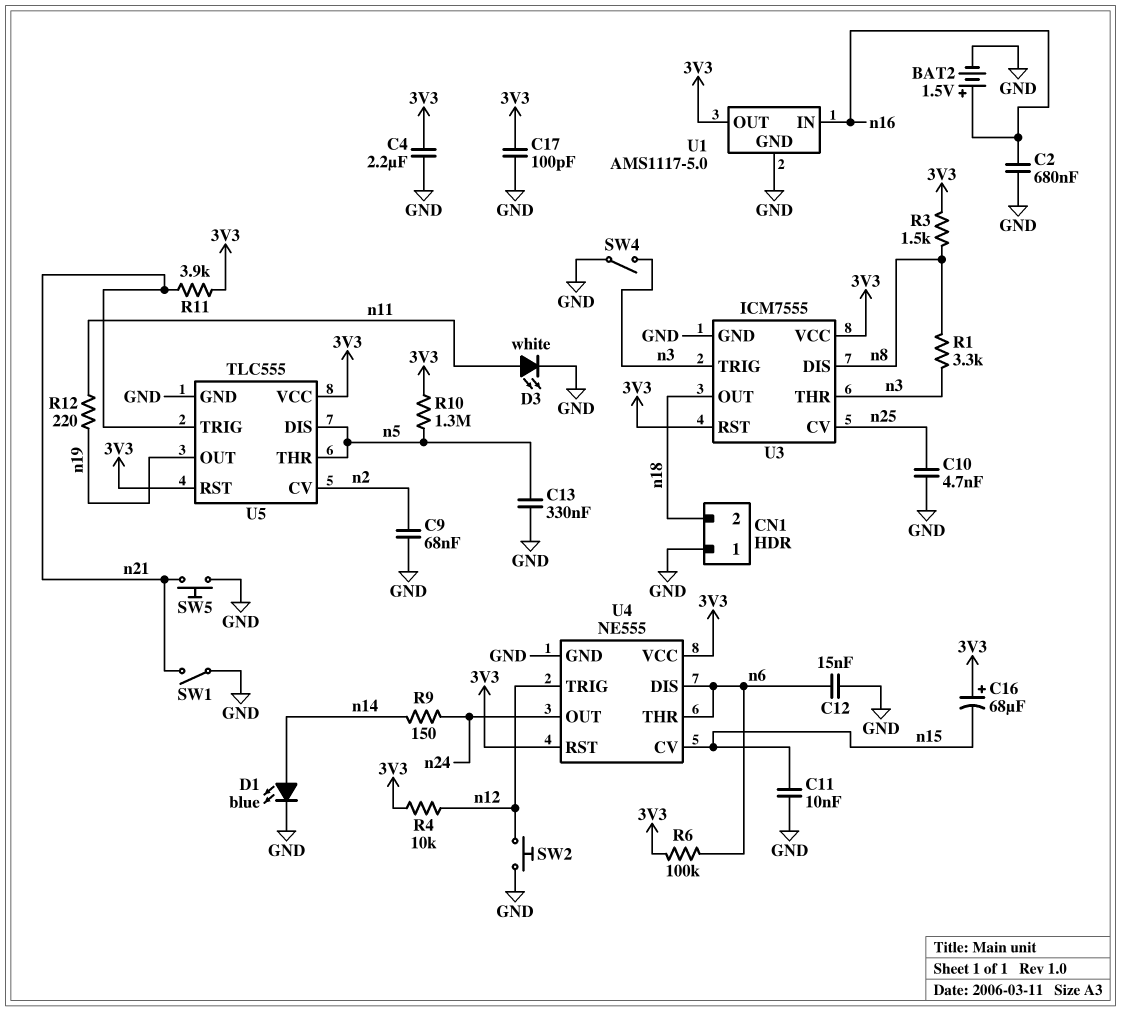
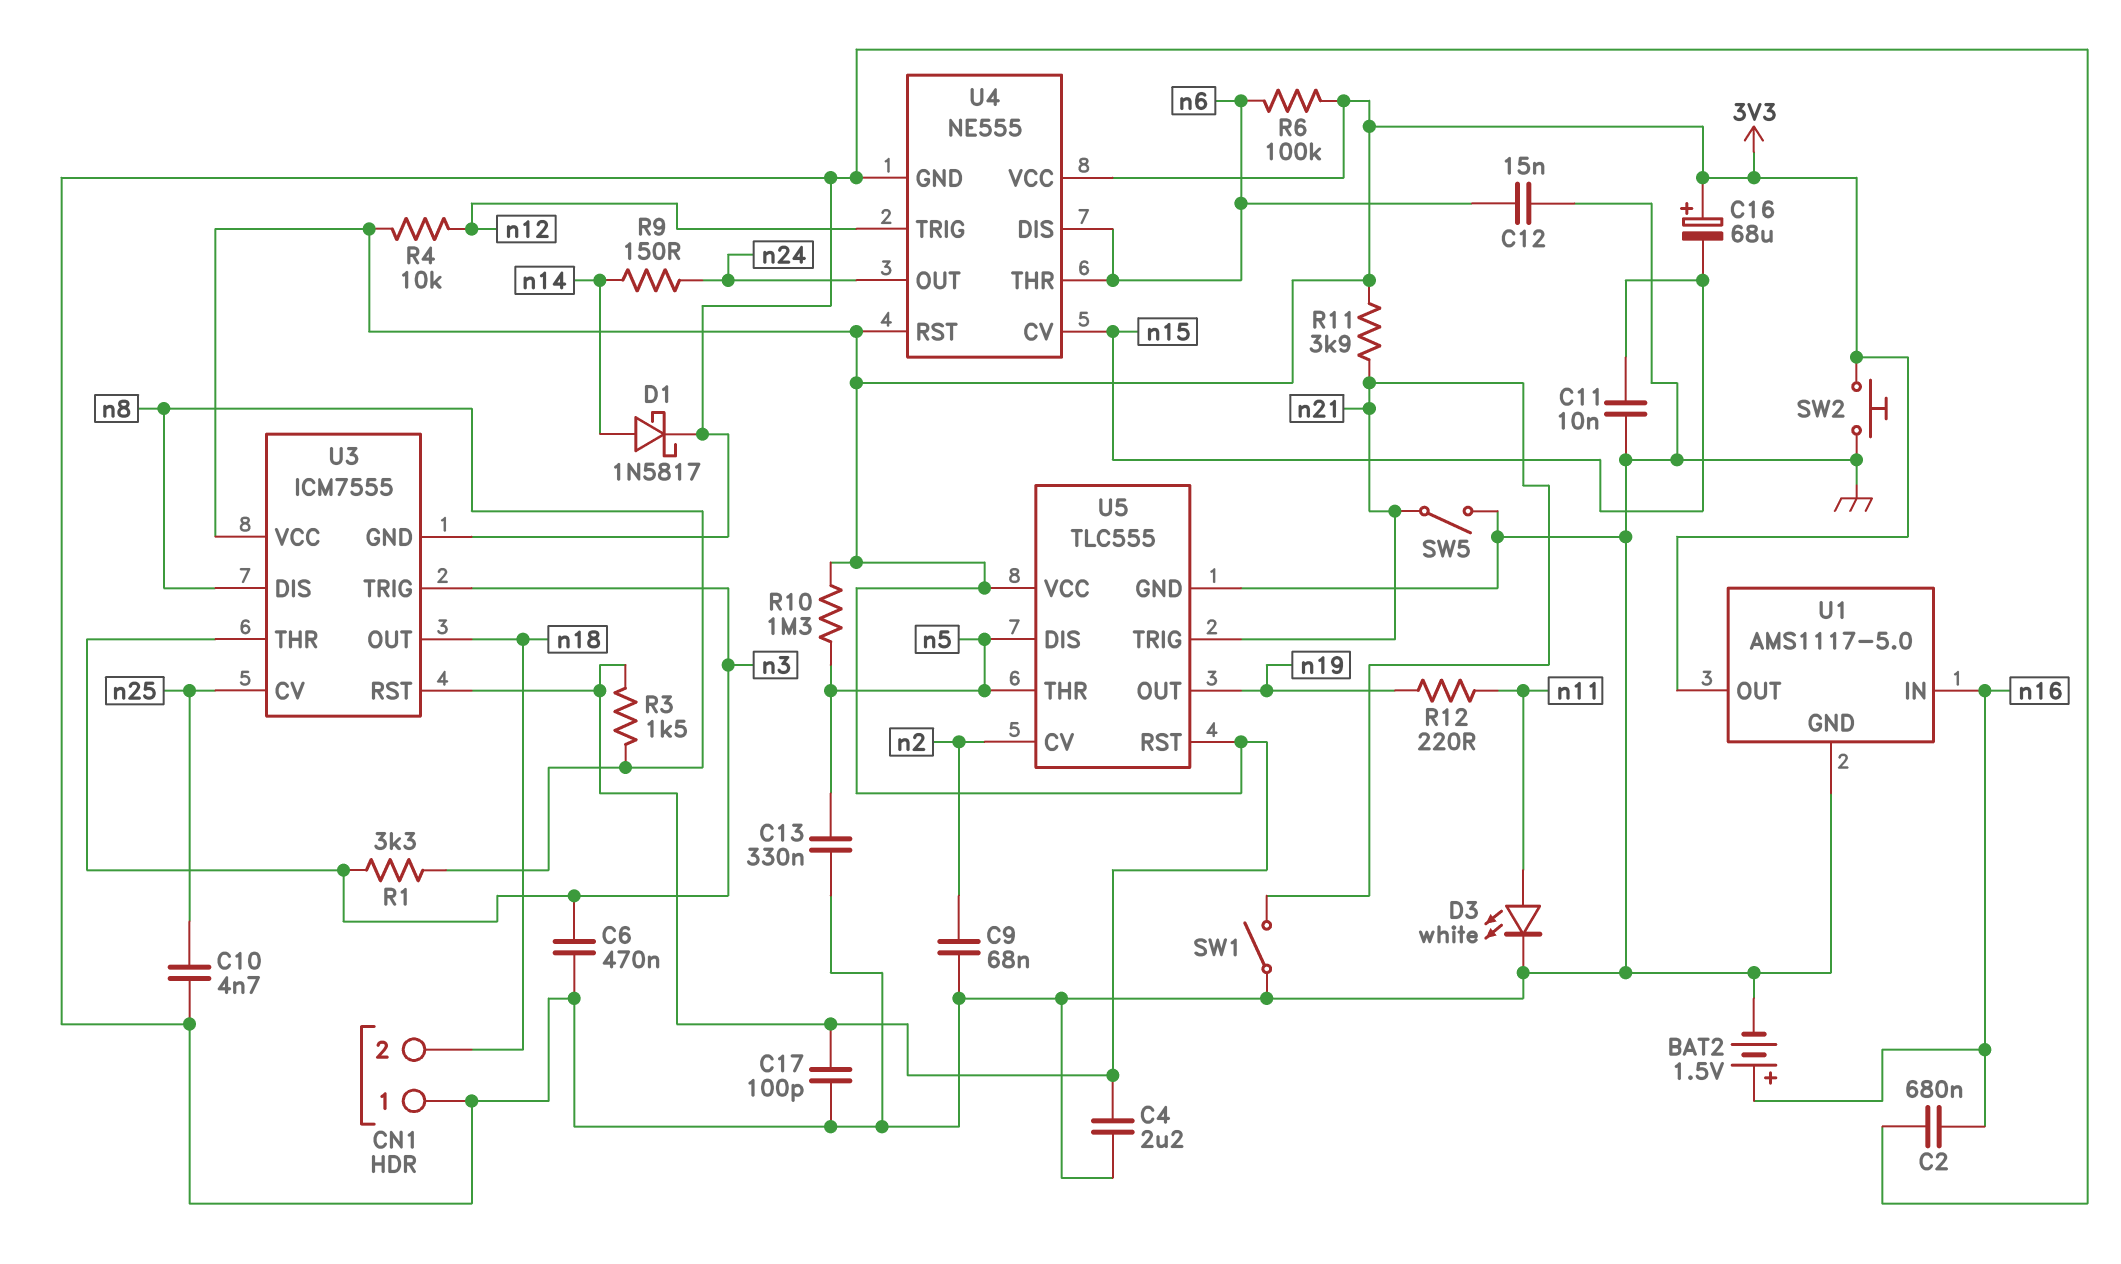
C6: none -> 470nF (GND, n3)
D1: LED blue (A n14, K GND) -> schottky 1N5817 (A n14, K GND)
SW2: button (GND, n12) -> button (3V3, GND)
SW4: switch (GND, n3) -> none
SW5: button (GND, n21) -> switch (GND, n21)

